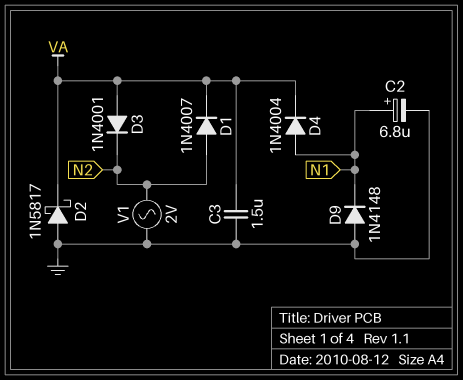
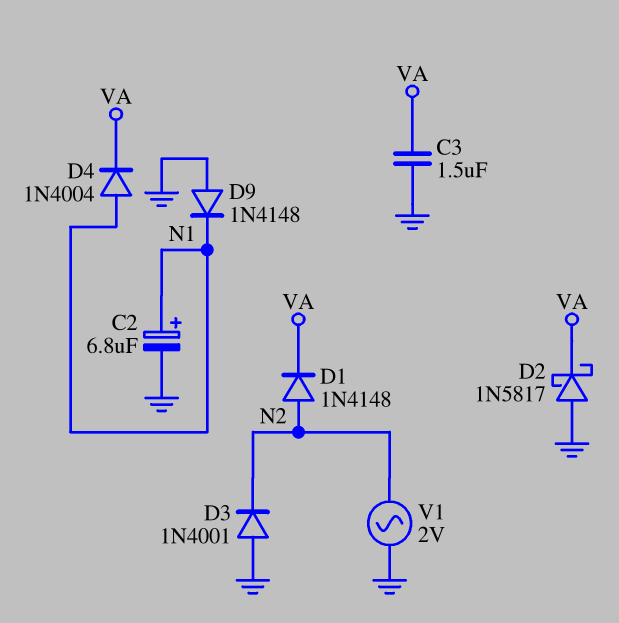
D1: diode 1N4007 (A N2, K VA) -> diode 1N4148 (A N2, K VA)
D3: diode 1N4001 (A VA, K N2) -> diode 1N4001 (A GND, K N2)

